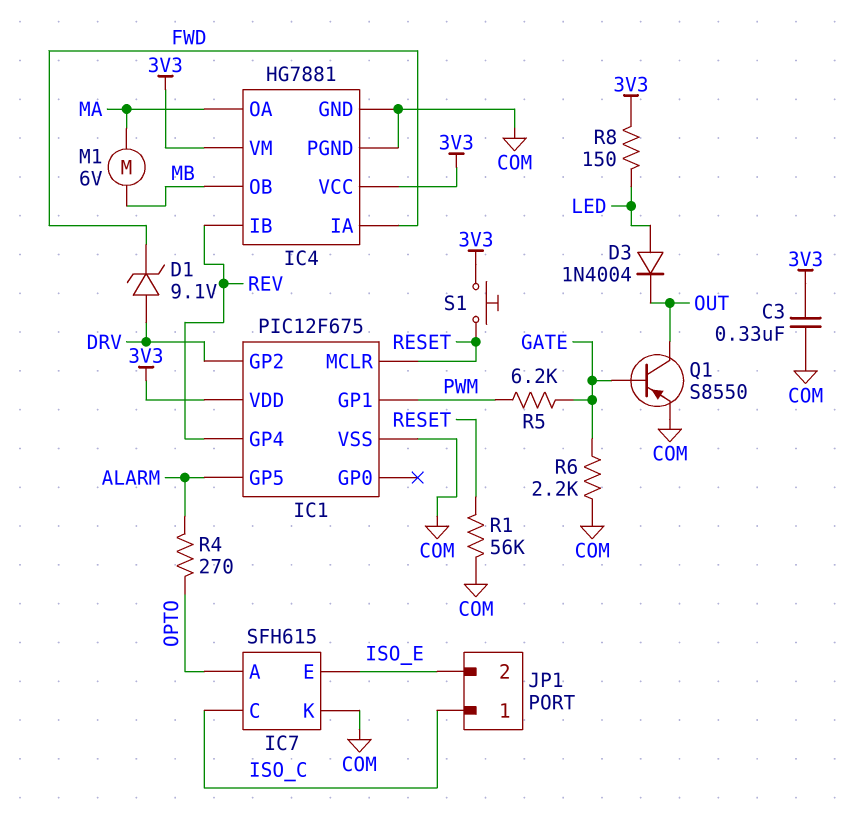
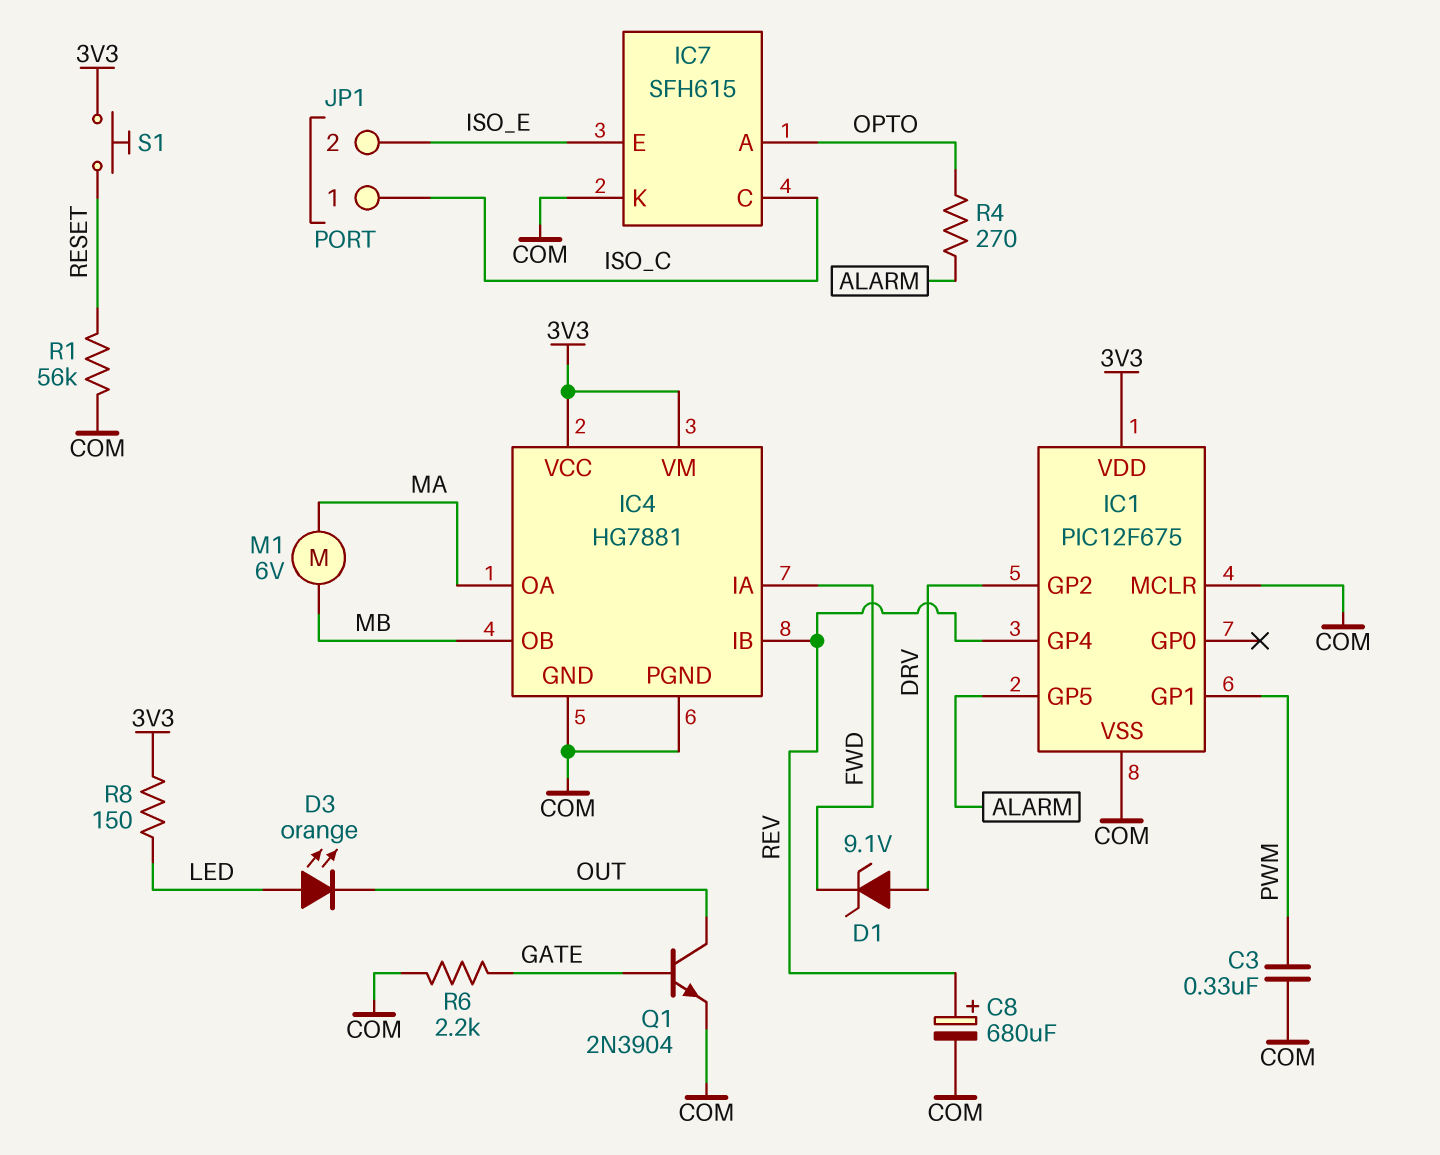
C3: 330nF (3V3, COM) -> 330nF (COM, PWM)
C8: none -> 680uF (plus REV, minus COM)
D3: diode 1N4004 (A LED, K OUT) -> LED orange (A LED, K OUT)
IC1 pin MCLR: RESET -> COM
Q1: PNP S8550 (B GATE, C OUT, E COM) -> NPN 2N3904 (B GATE, C OUT, E COM)
R5: 6.2k (GATE, PWM) -> none

